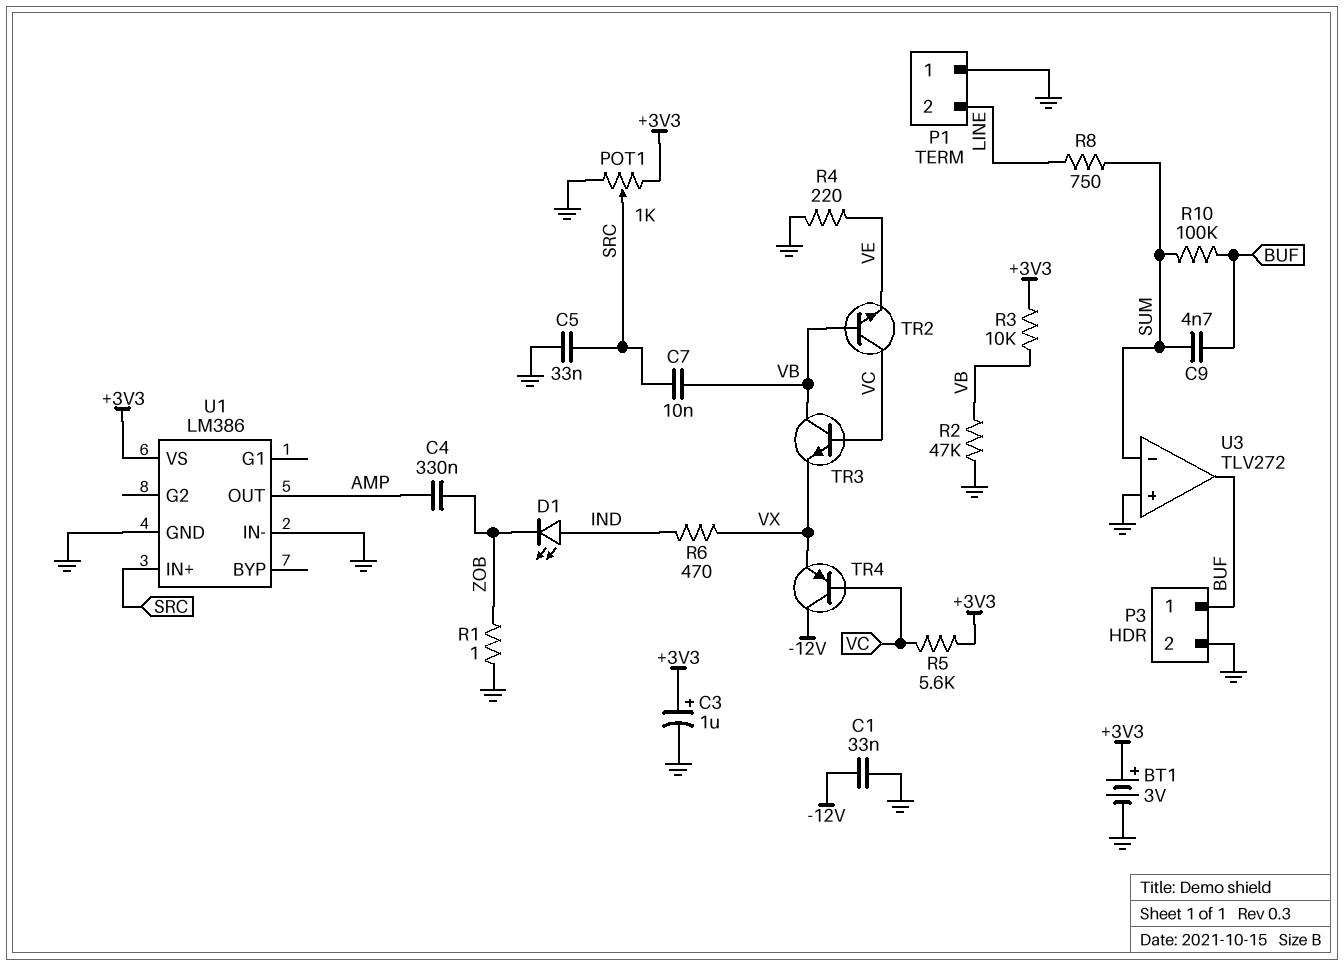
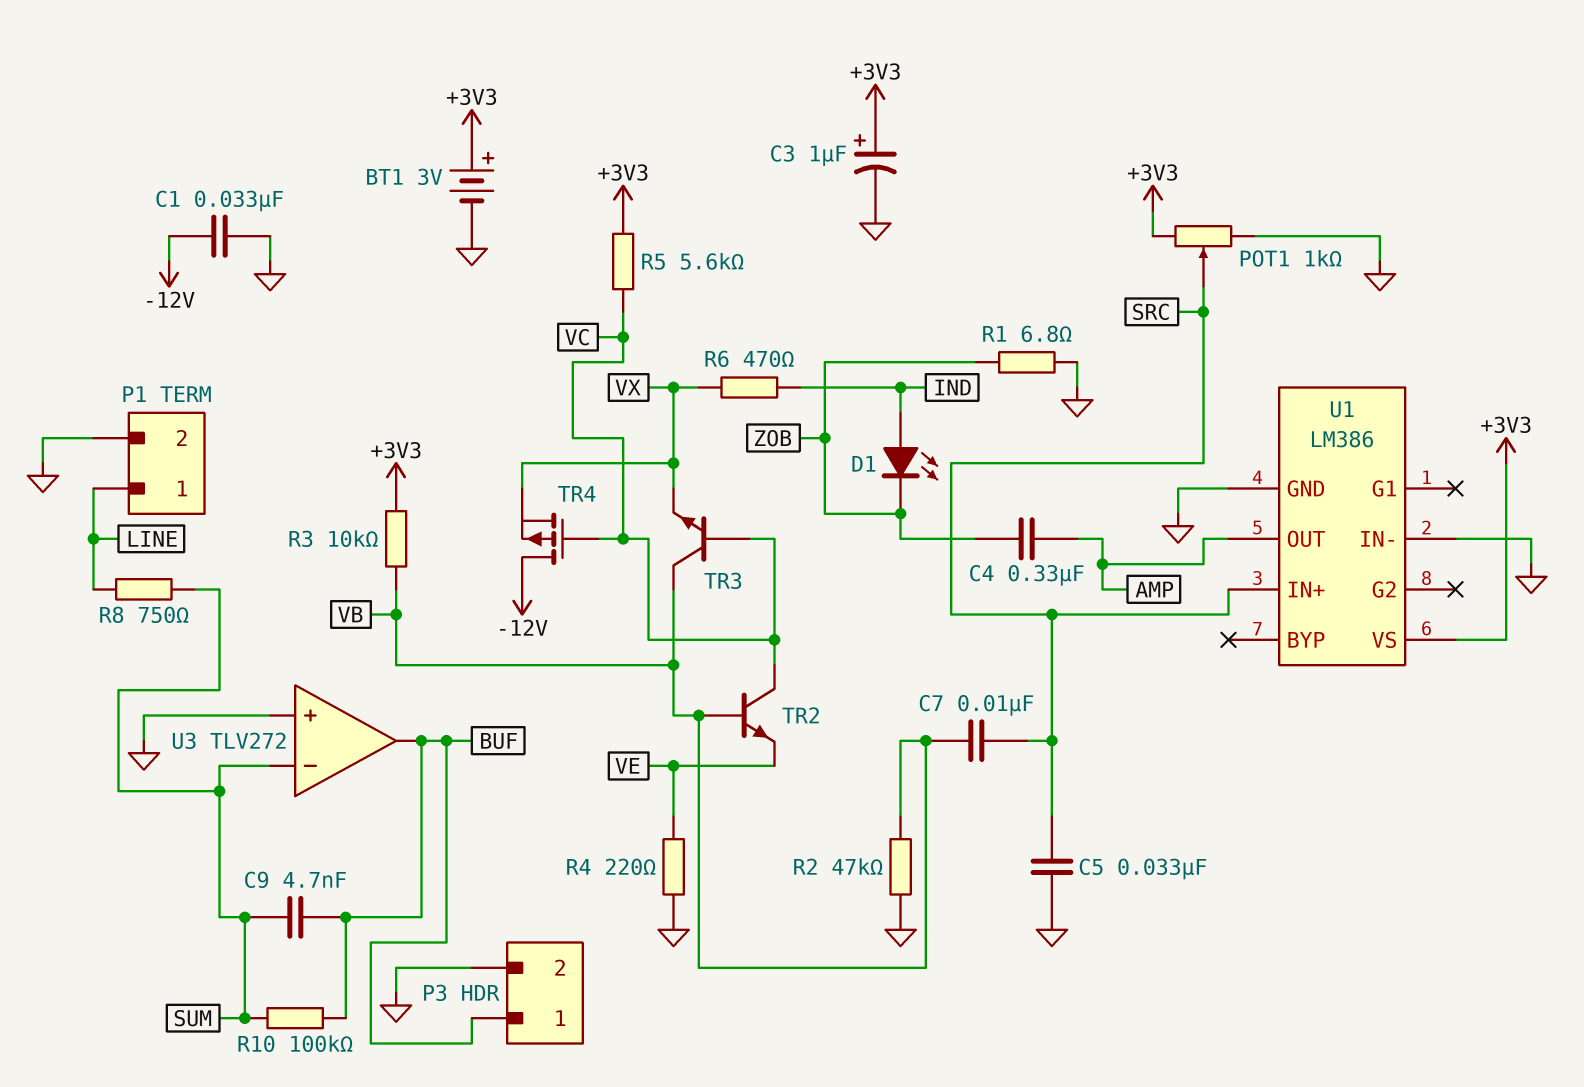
P1 pin 1: GND -> LINE
P1 pin 2: LINE -> GND
R1: 1 (GND, ZOB) -> 6.8 (GND, ZOB)
TR4: PNP (B VC, C -12V, E VX) -> PMOS (G VC, D -12V, S VX)

